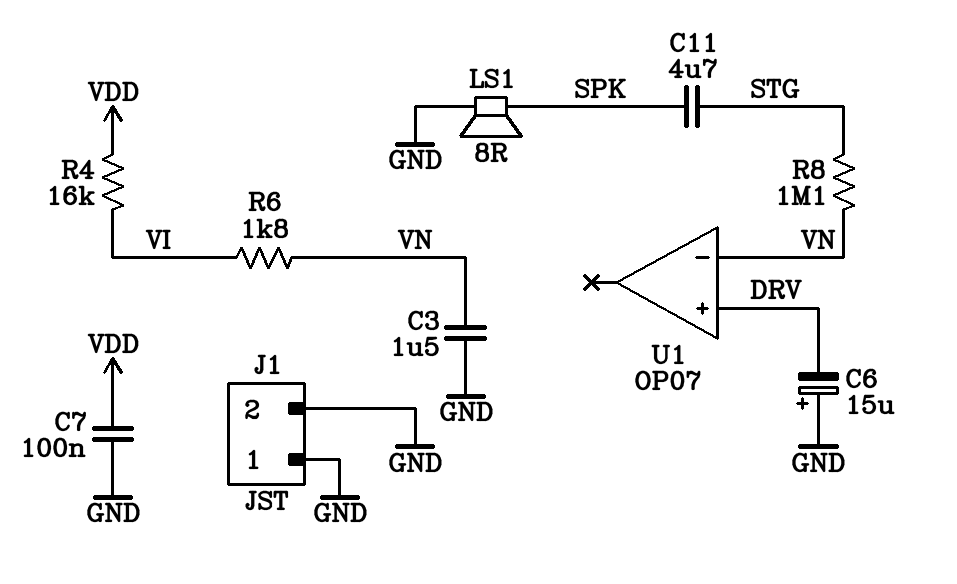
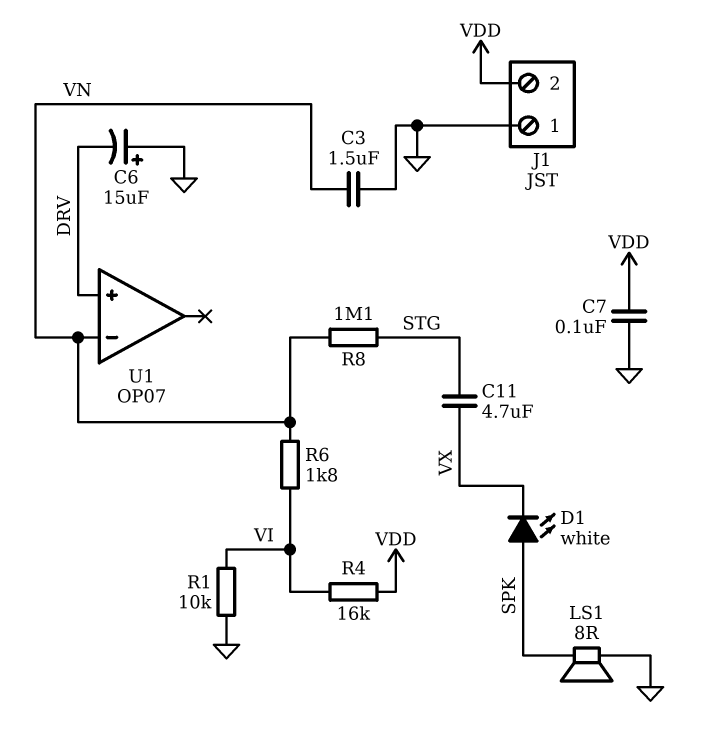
C11: 4.7uF (SPK, STG) -> 4.7uF (STG, VX)
D1: none -> LED white (A SPK, K VX)
J1 pin 2: GND -> VDD
R1: none -> 10k (GND, VI)

